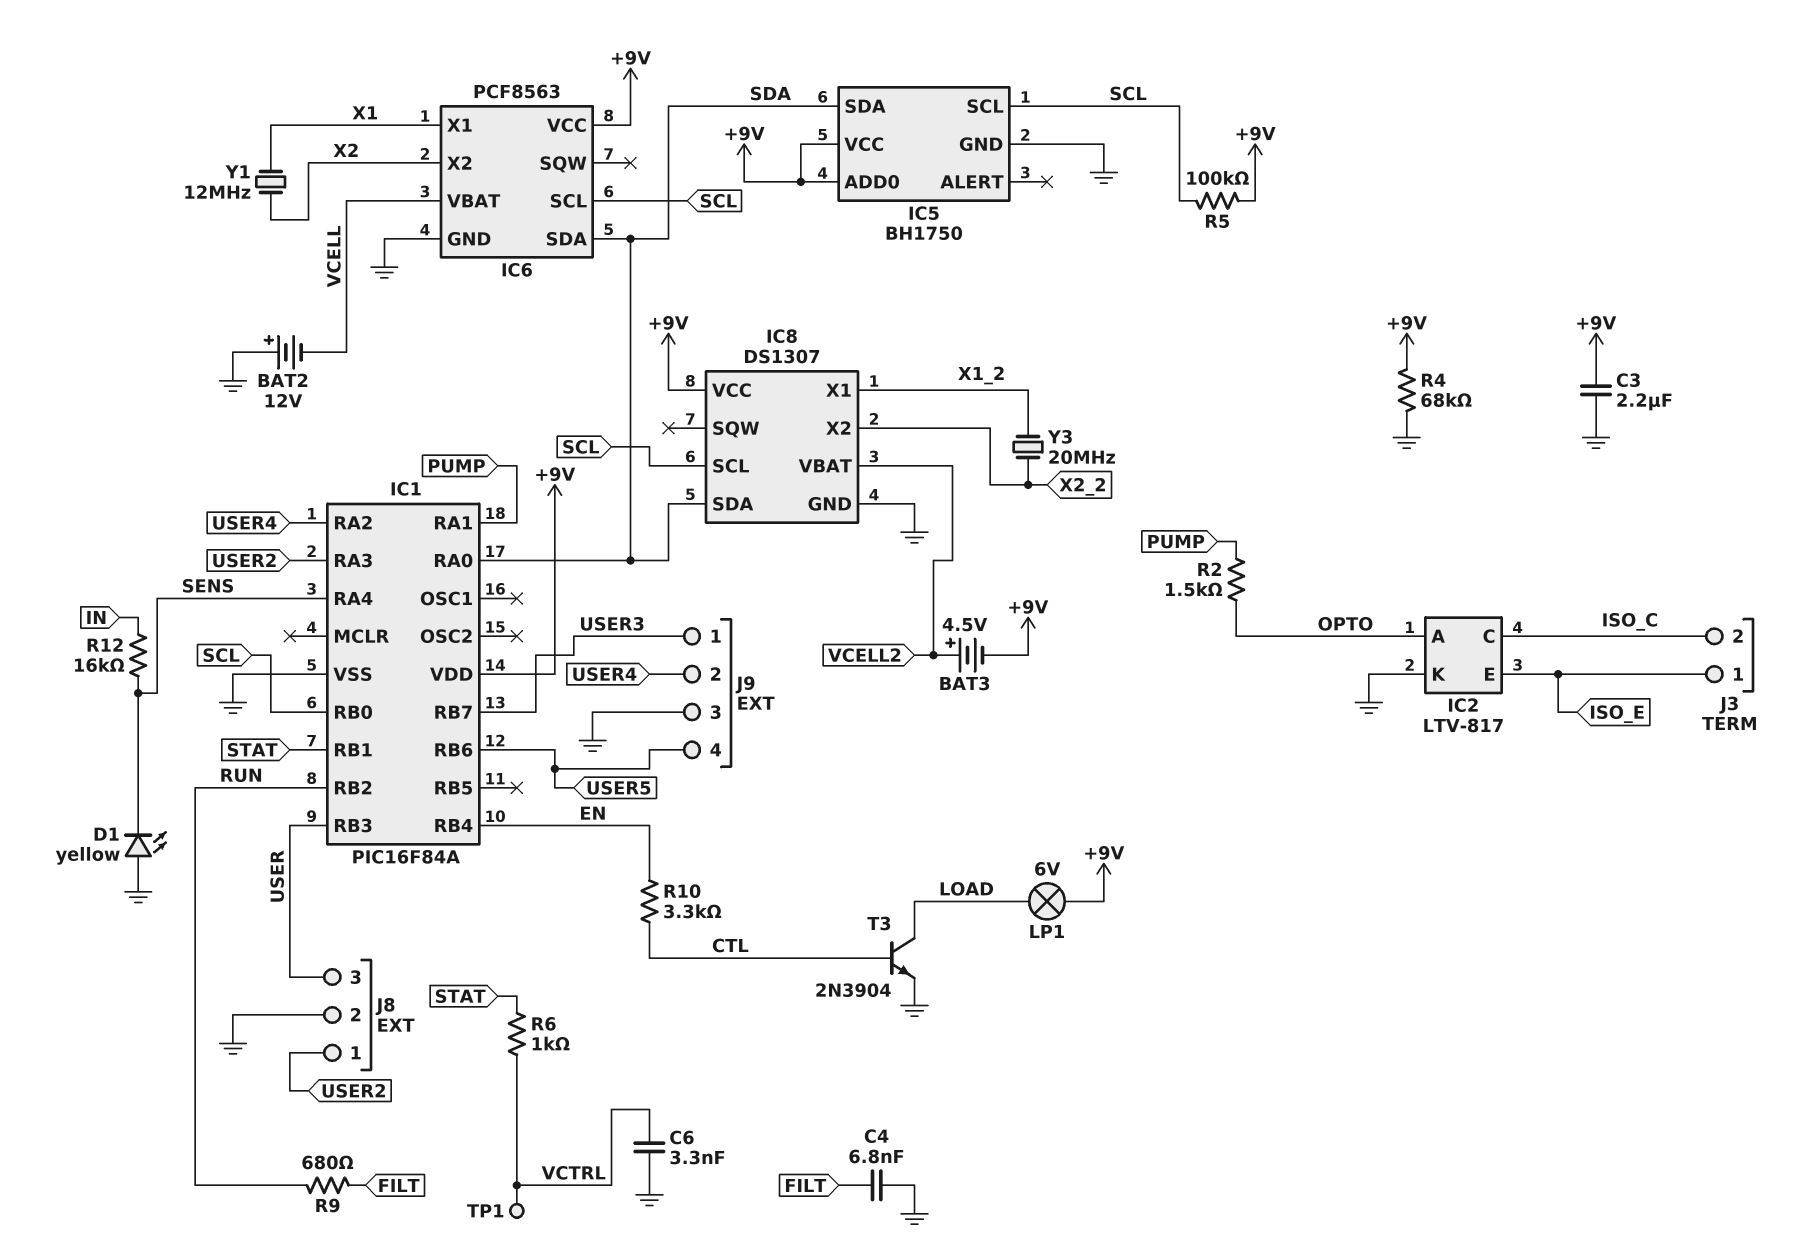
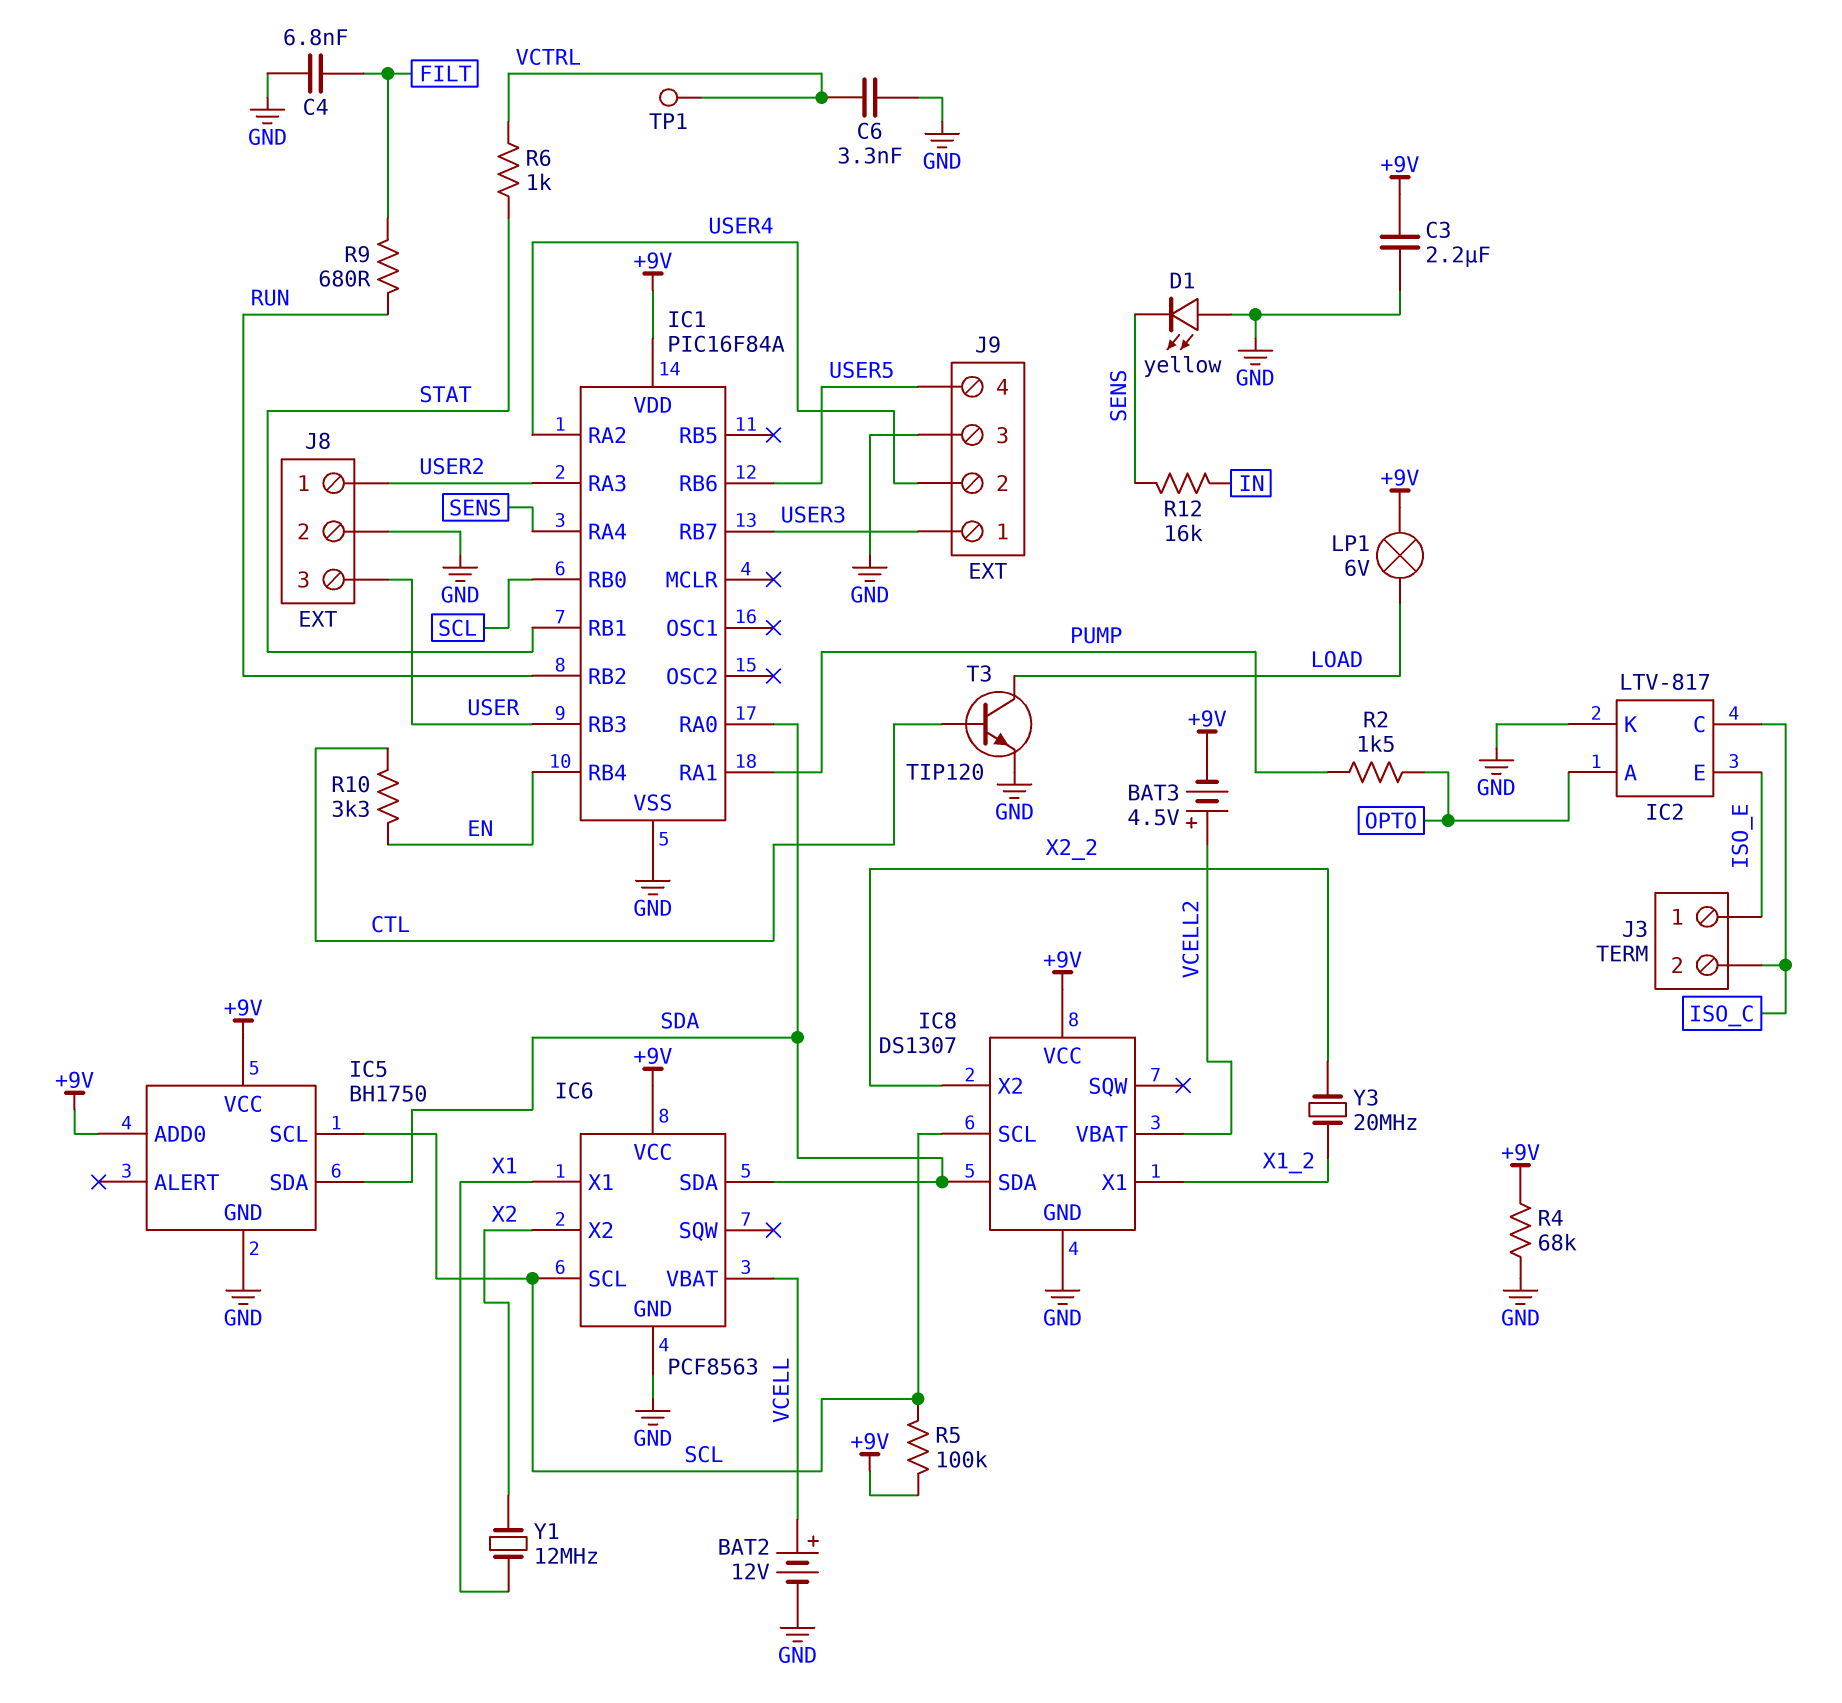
BAT2: 12V (plus GND, minus VCELL) -> 12V (plus VCELL, minus GND)
T3: NPN 2N3904 (B CTL, C LOAD, E GND) -> NPN TIP120 (B CTL, C LOAD, E GND)

